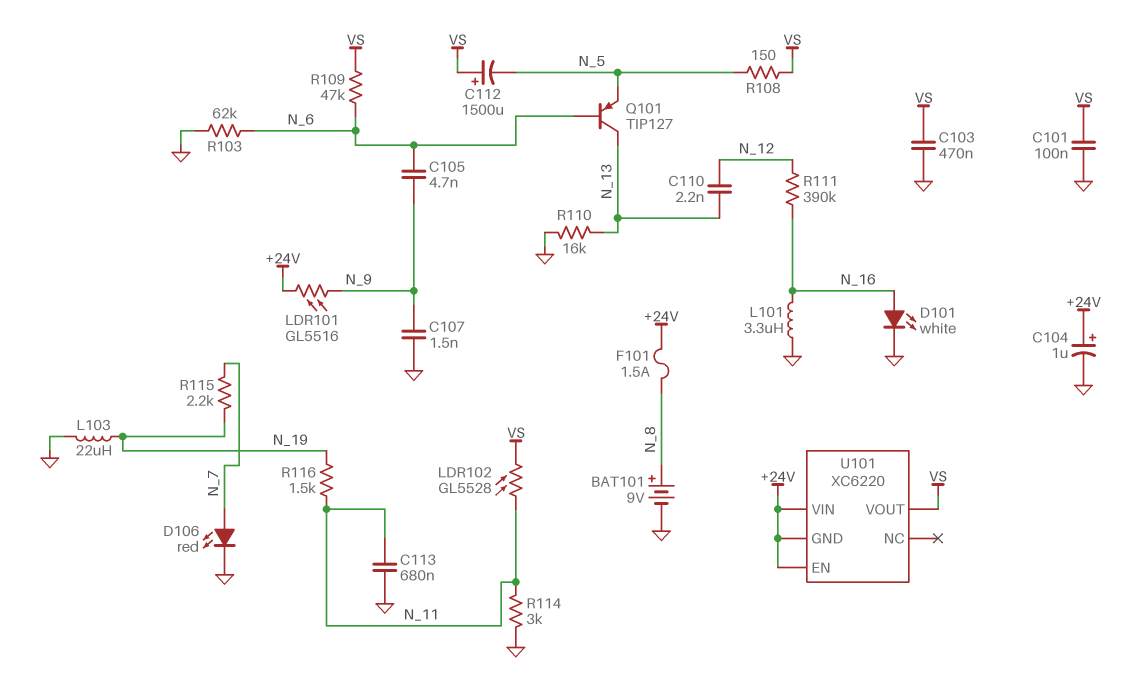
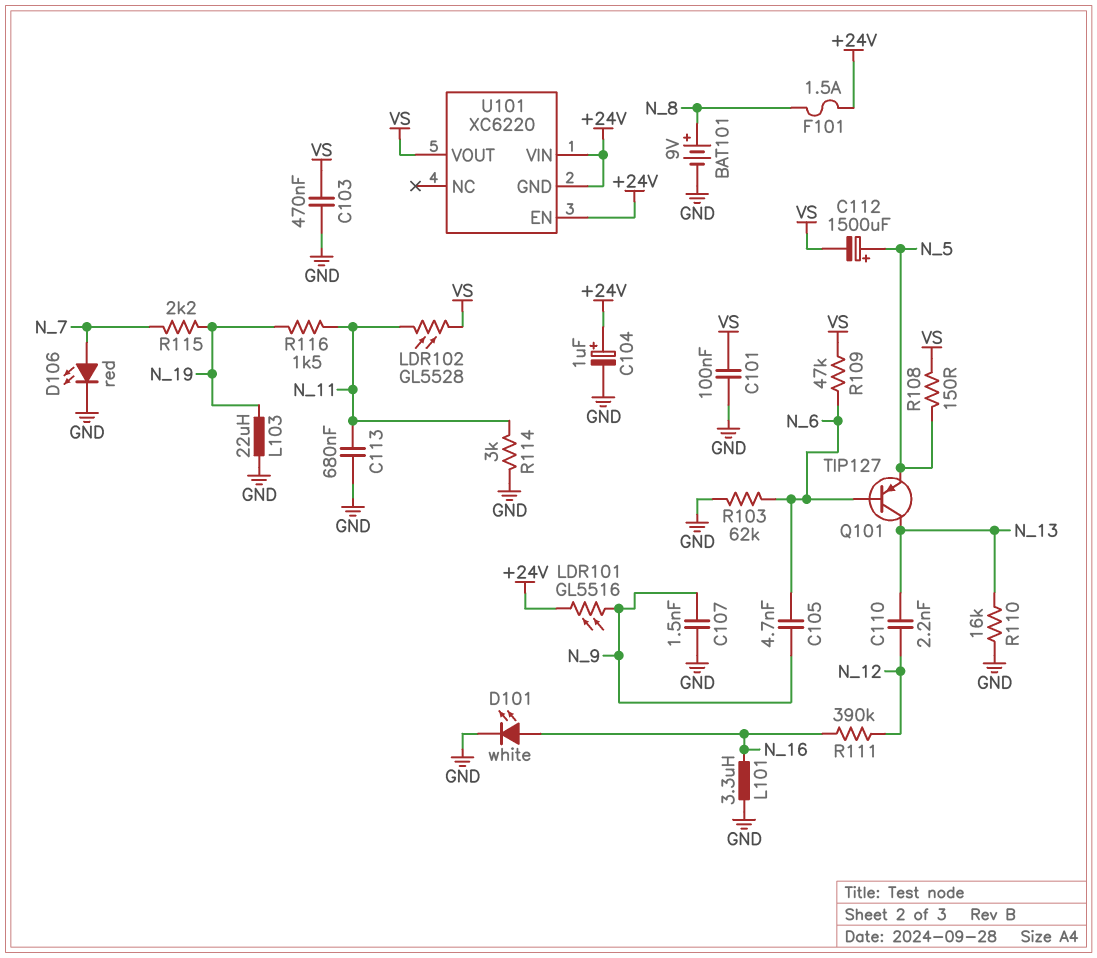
C112: 1500uF (plus VS, minus N_5) -> 1500uF (plus N_5, minus VS)

